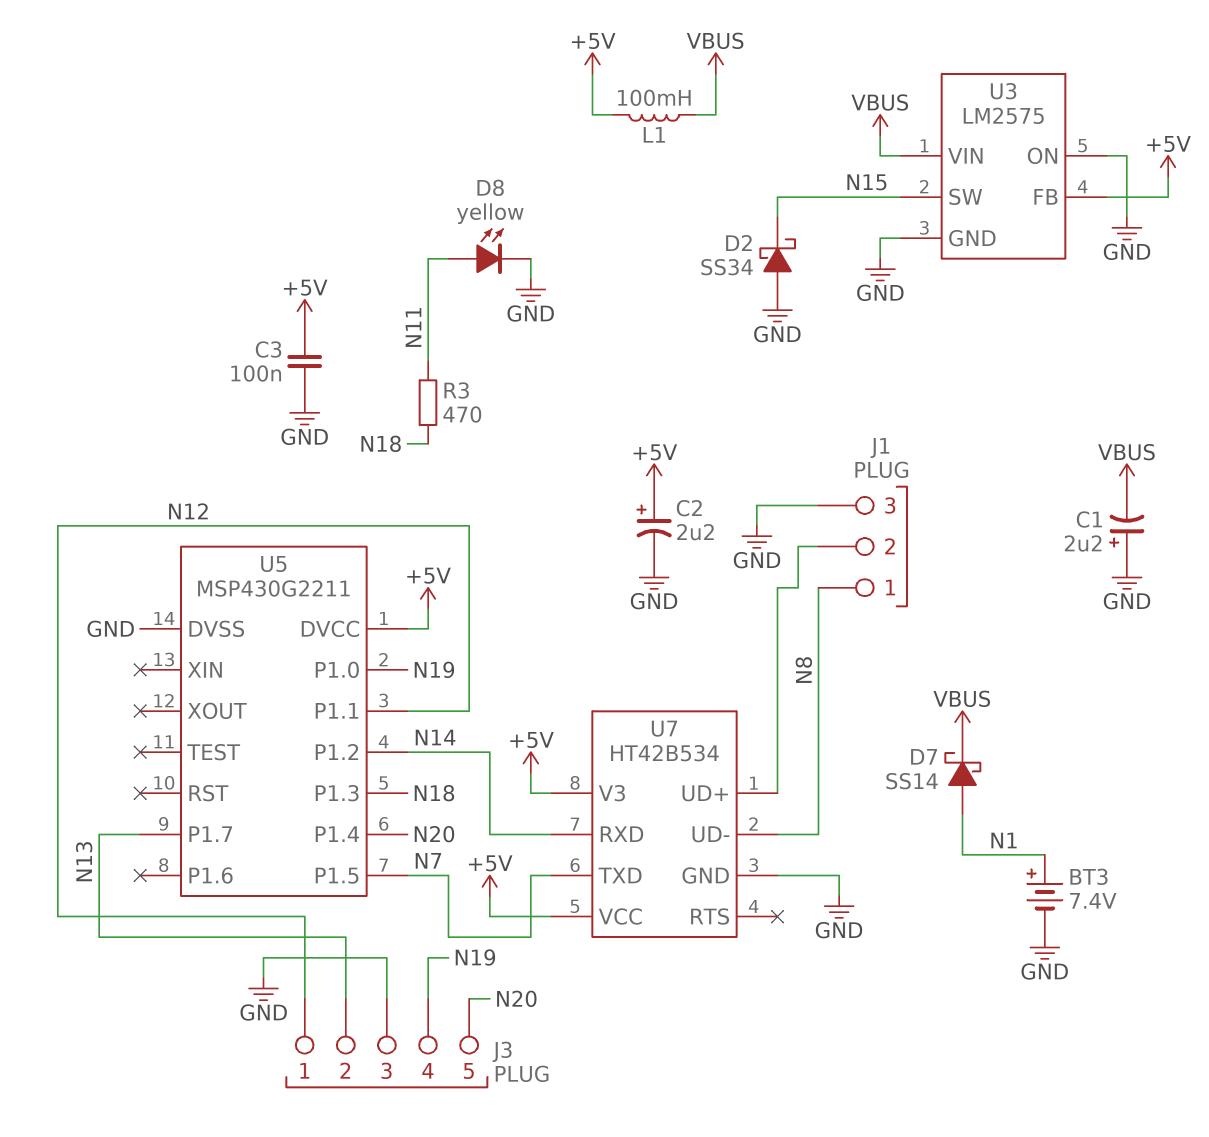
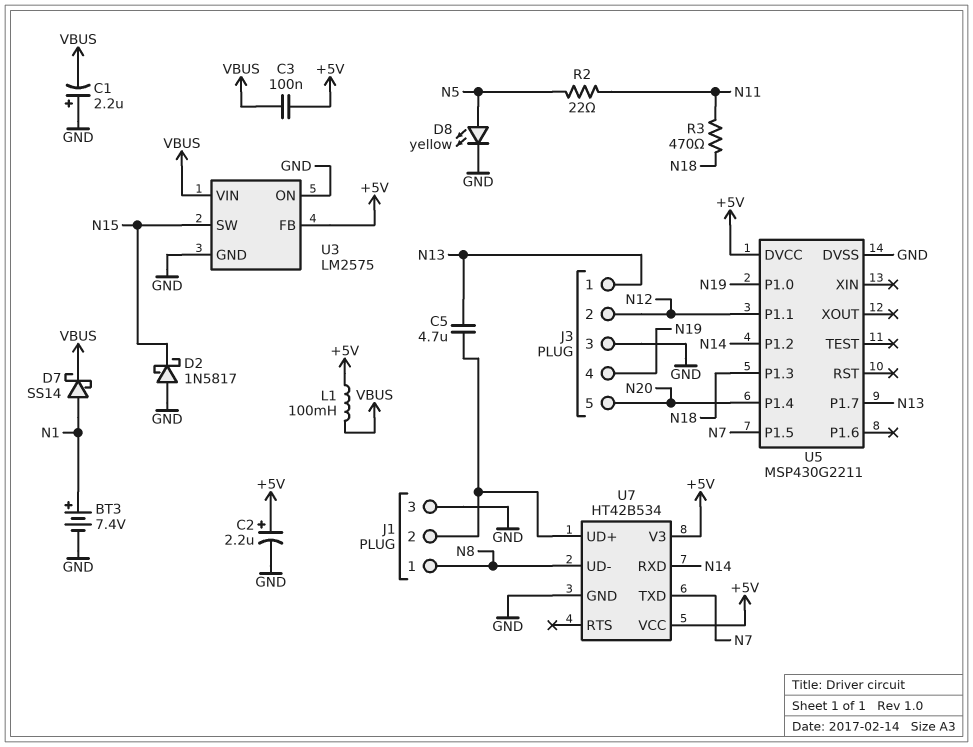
C3: 100nF (+5V, GND) -> 100nF (+5V, VBUS)
C5: none -> 4.7uF (J1/2, N13)
D2: schottky SS34 (A GND, K N15) -> schottky 1N5817 (A GND, K N15)
D8: LED yellow (A N11, K GND) -> LED yellow (A N5, K GND)
J3 pin 1: N12 -> N13
J3 pin 2: N13 -> N12
R2: none -> 22 (N5, N11)

